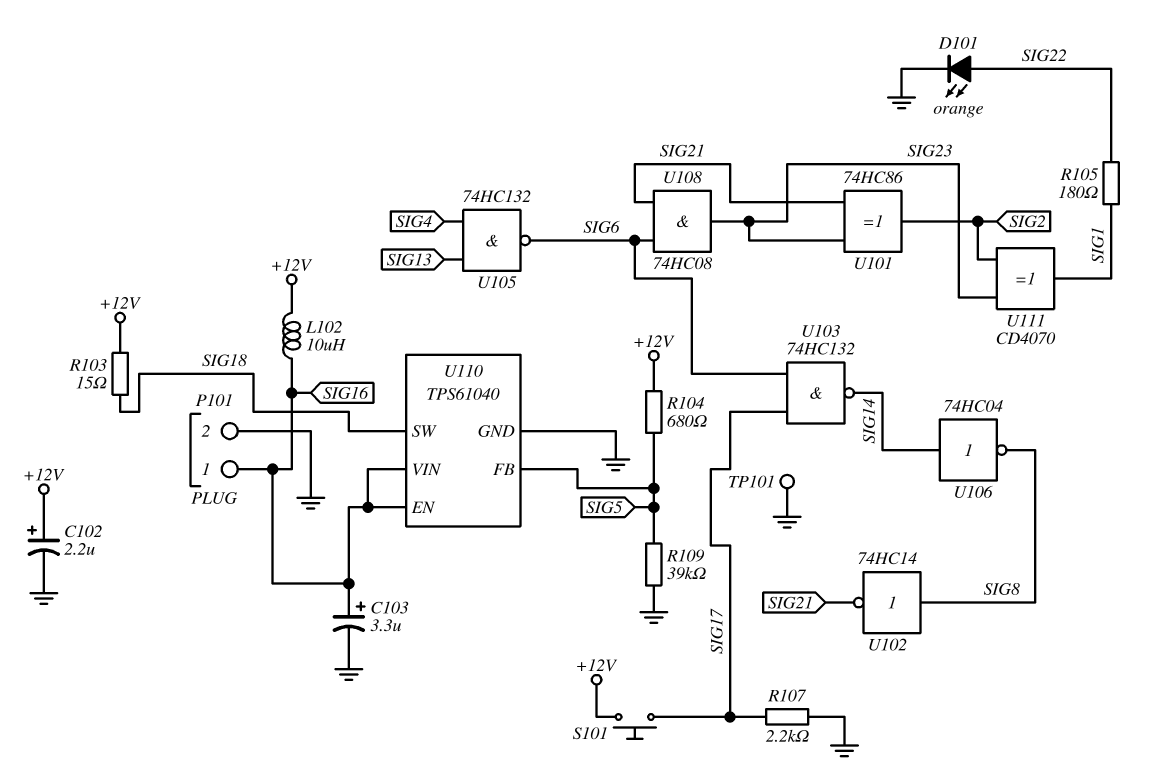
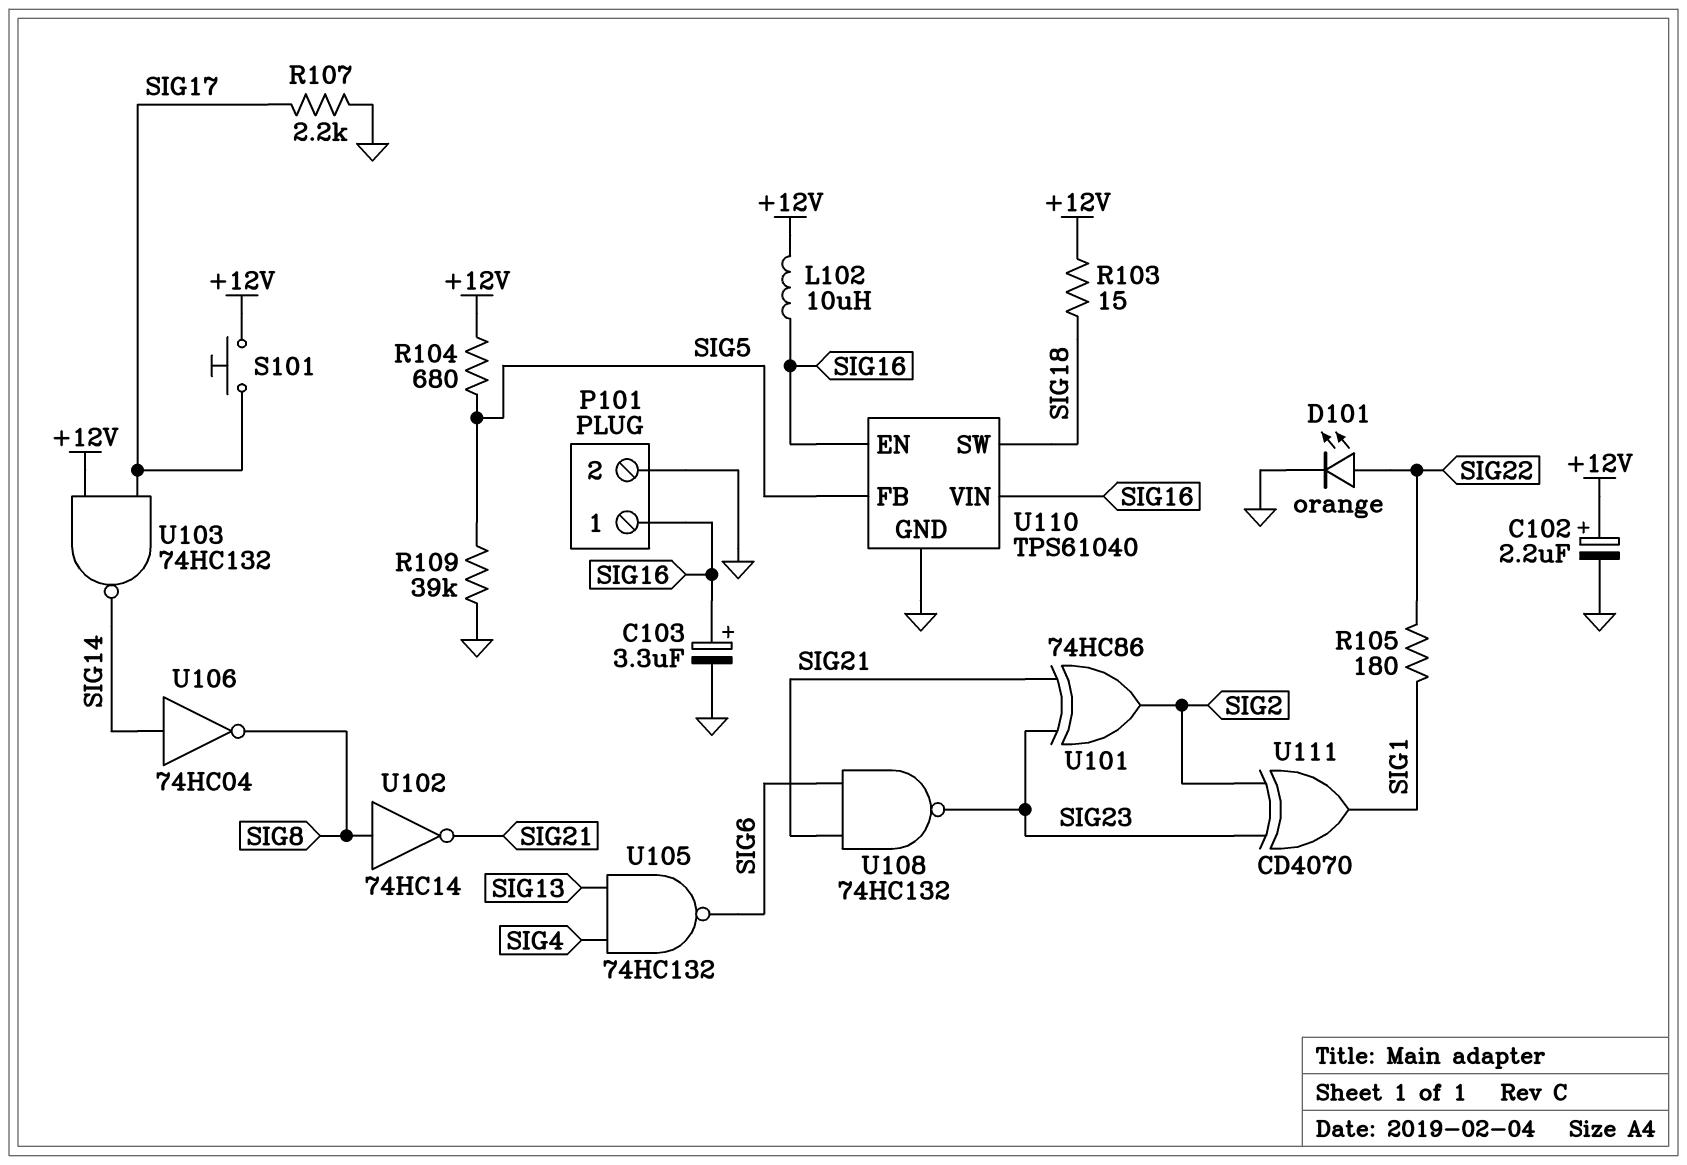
TP101: test point (GND) -> none
U103: NAND 74HC132 (in SIG6, in SIG17, out SIG14) -> NAND 74HC132 (in +12V, in SIG17, out SIG14)
U108: AND 74HC08 (in SIG6, in SIG21, out SIG23) -> NAND 74HC132 (in SIG6, in SIG21, out SIG23)

